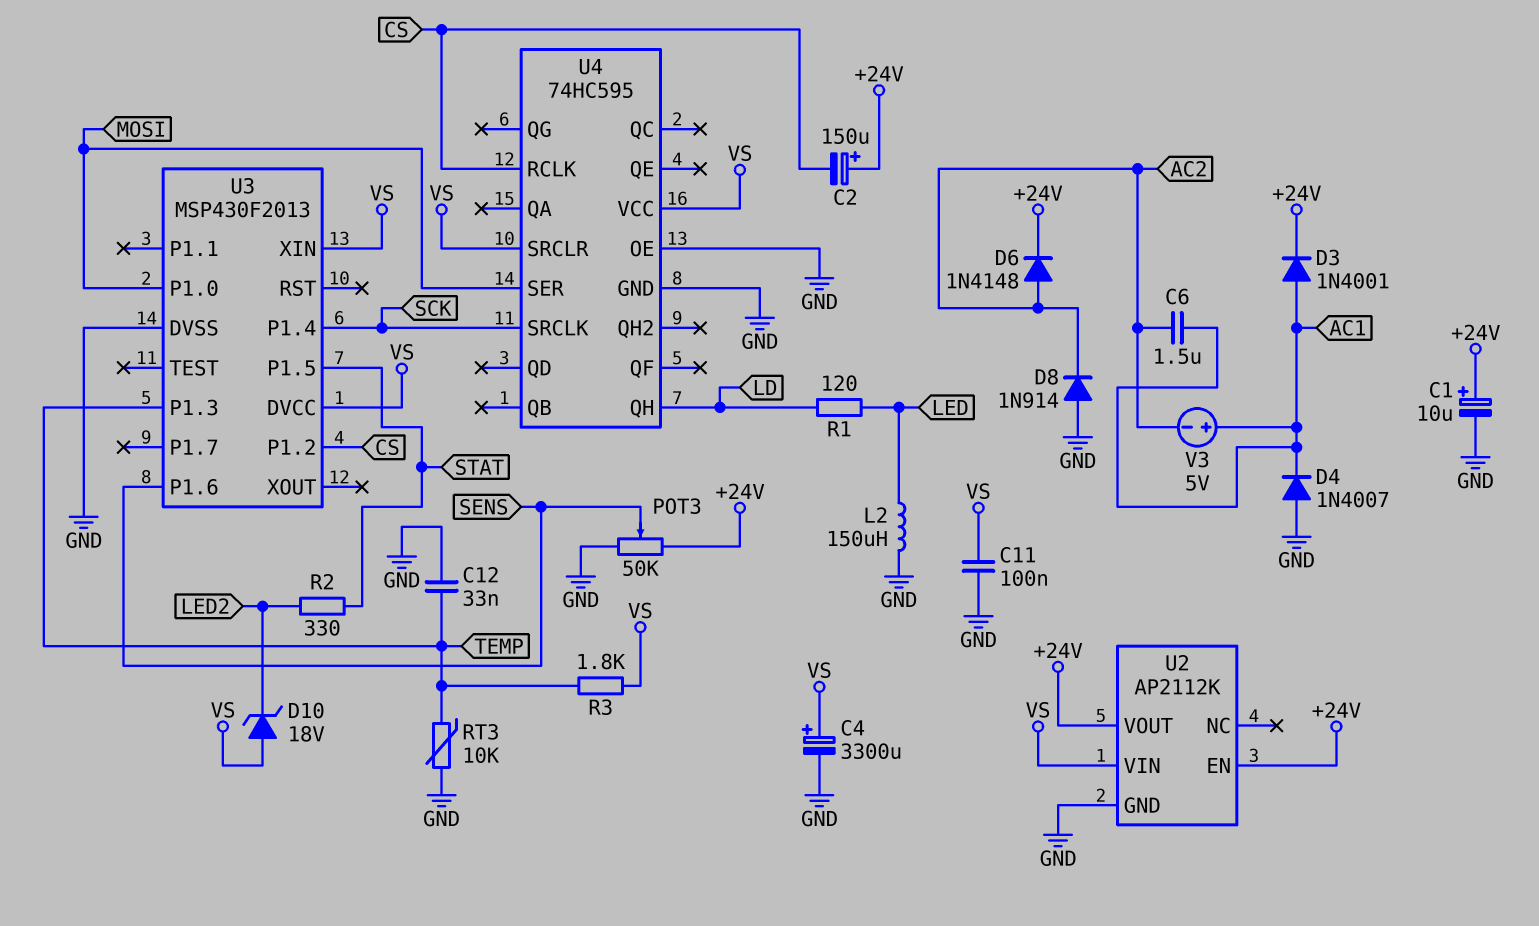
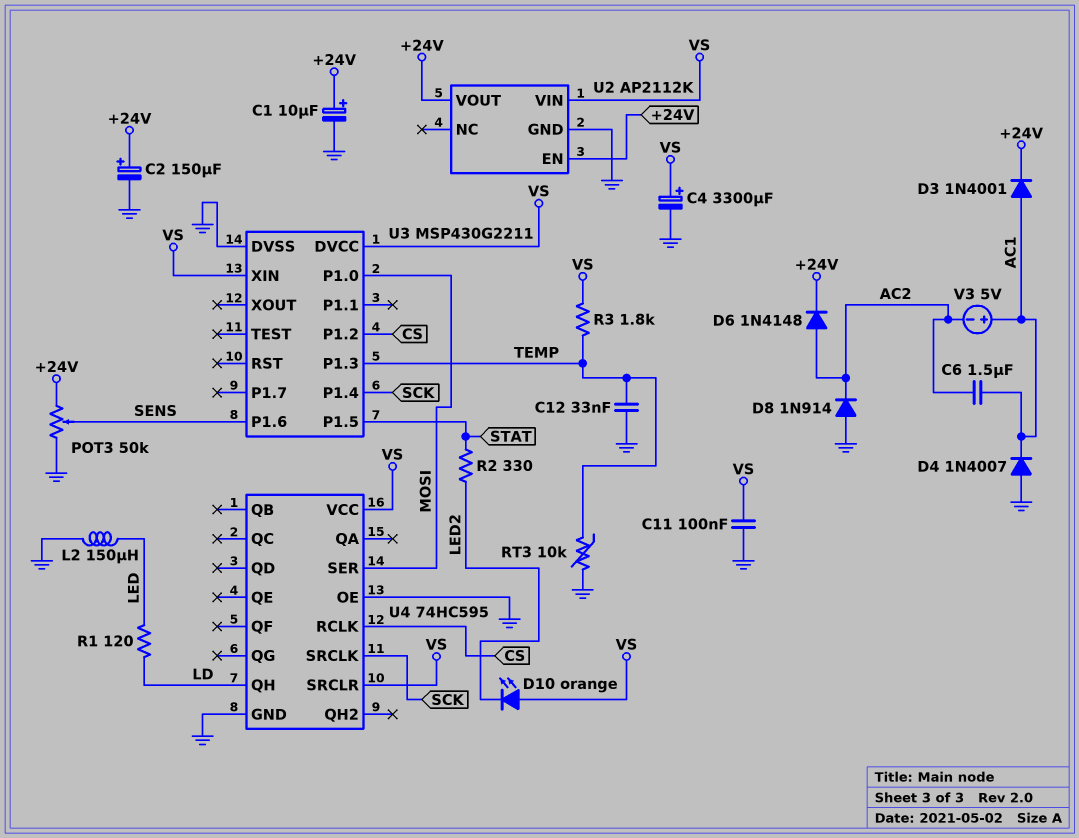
C2: 150uF (plus +24V, minus CS) -> 150uF (plus +24V, minus GND)
D10: zener 18V (A VS, K LED2) -> LED orange (A VS, K LED2)
U3: MSP430F2013 -> MSP430G2211

